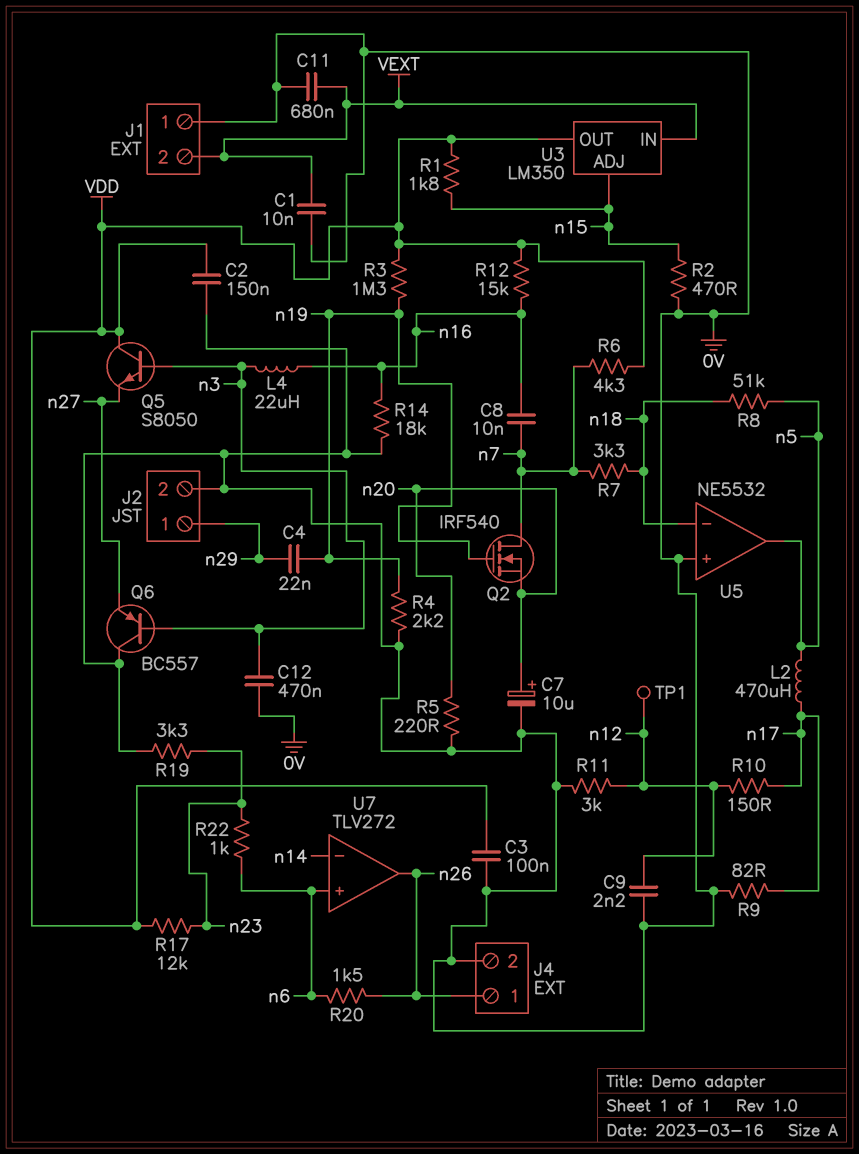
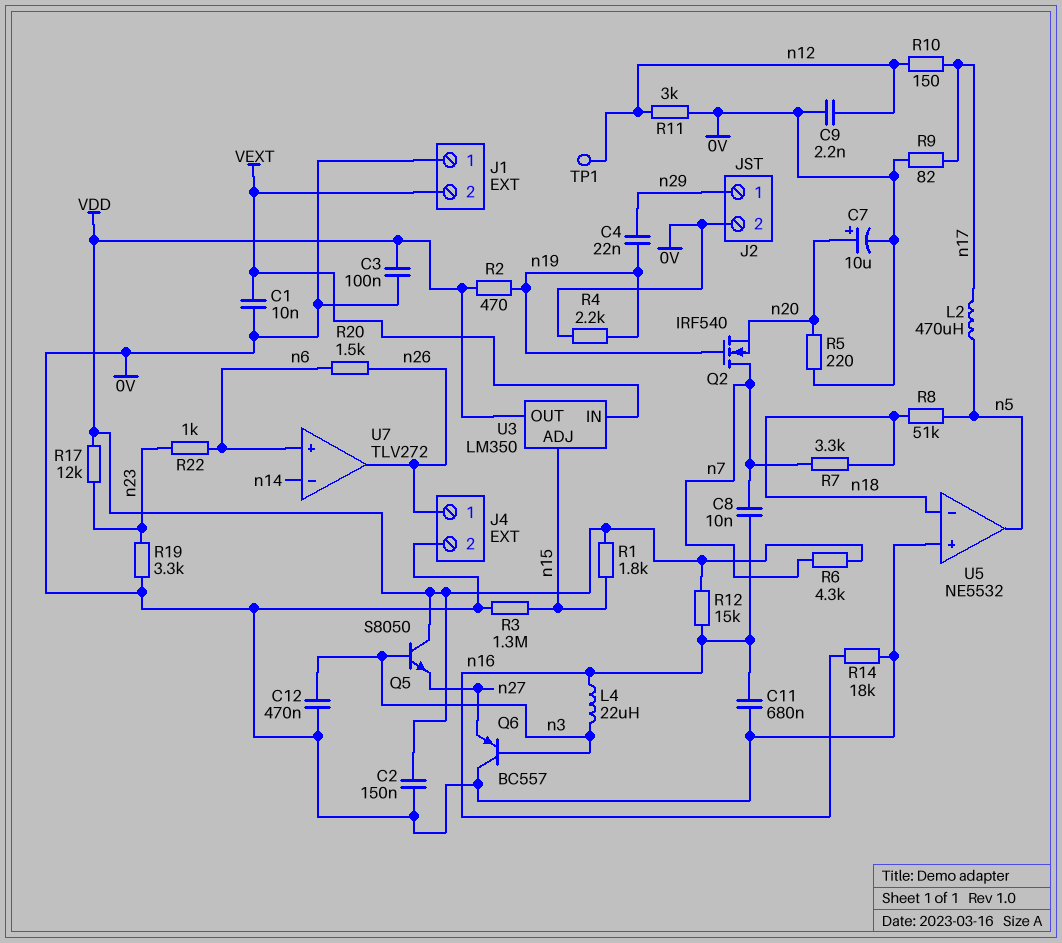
C11: 680nF (0V, VEXT) -> 680nF (0V, n16)
R2: 470 (0V, n15) -> 470 (VDD, n19)
R3: 1.3M (VDD, n19) -> 1.3M (0V, n15)

